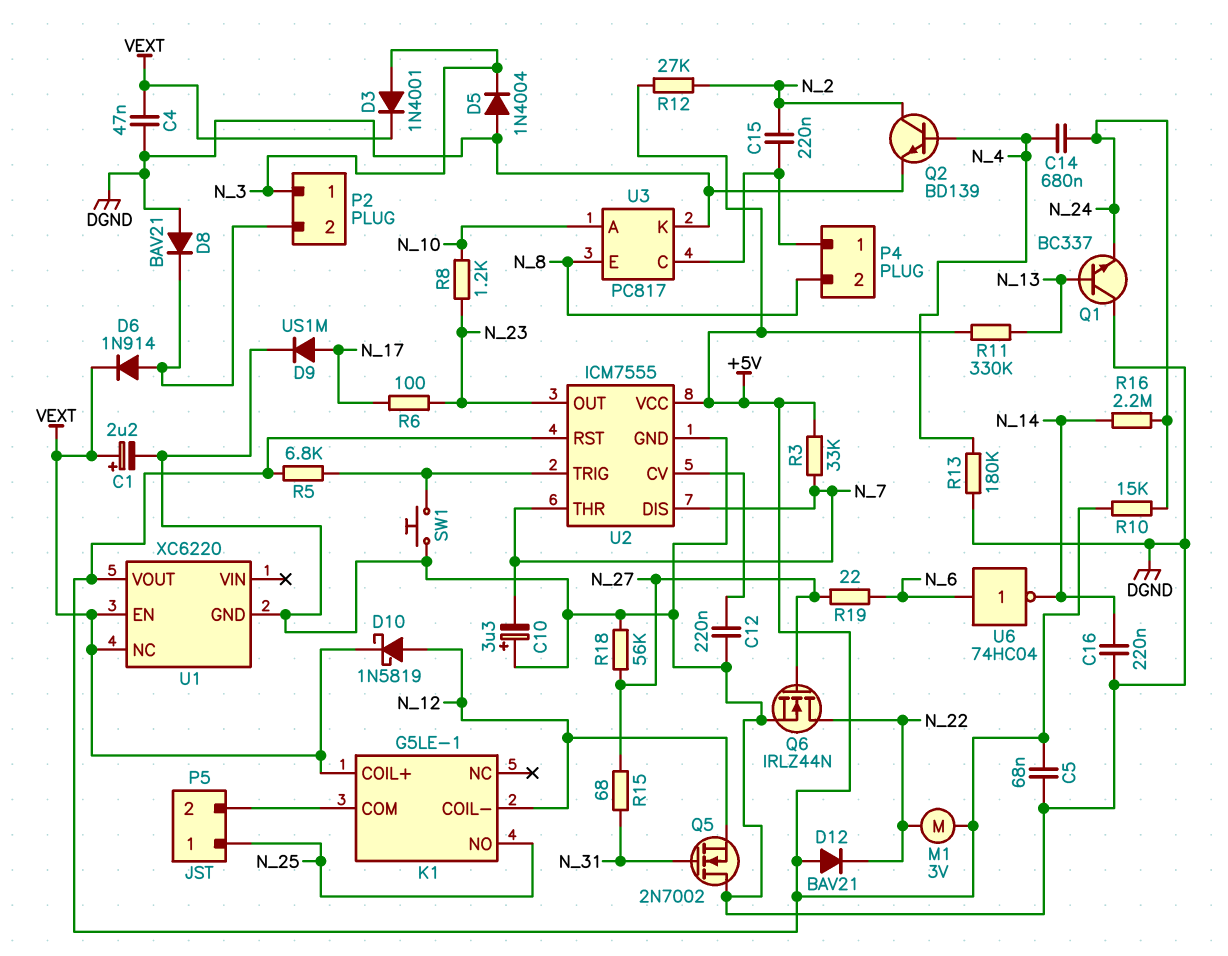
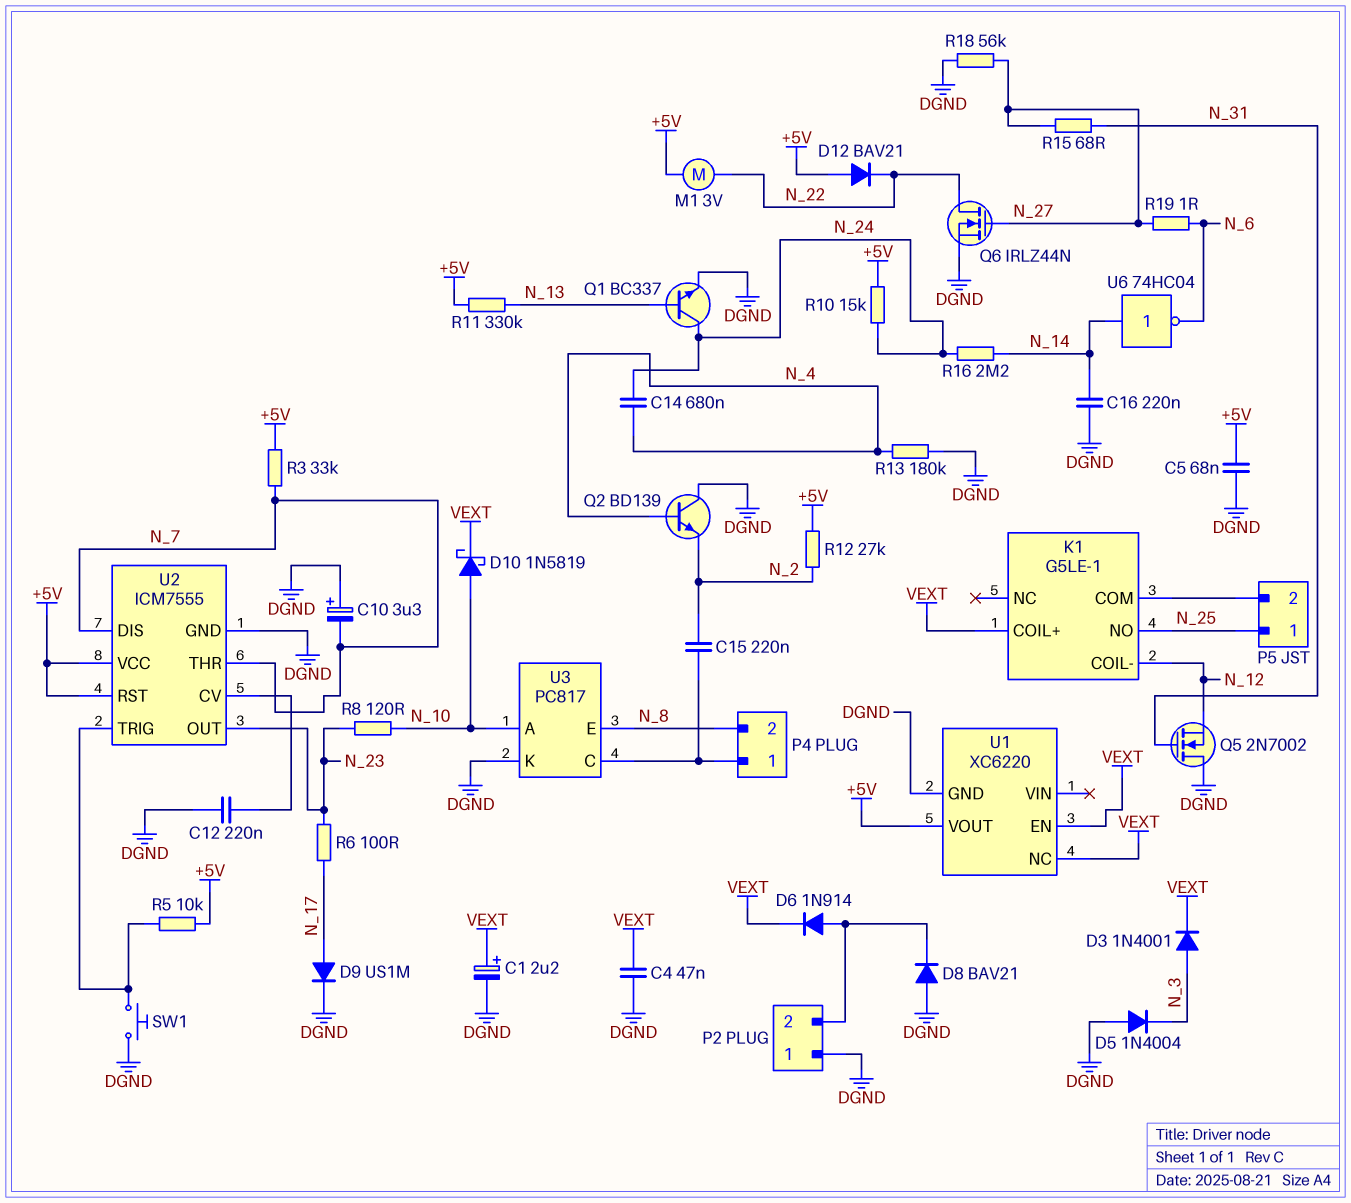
D10: schottky 1N5819 (A N_12, K VEXT) -> schottky 1N5819 (A N_10, K VEXT)
P2 pin 1: N_3 -> DGND
Q1: NPN BC337 (B N_13, C DGND, E N_24) -> NPN BC337 (B N_13, C N_24, E DGND)
Q2: NPN BD139 (B N_4, C N_2, E DGND) -> NPN BD139 (B N_4, C DGND, E N_2)
R5: 6.8k (+5V, U2/TRIG) -> 10k (+5V, U2/TRIG)
R8: 1.2k (N_10, N_23) -> 120 (N_10, N_23)
R19: 22 (N_6, N_27) -> 1 (N_6, N_27)
U6: NOT 74HC04 (in N_6, out N_14) -> NOT 74HC04 (in N_14, out N_6)

